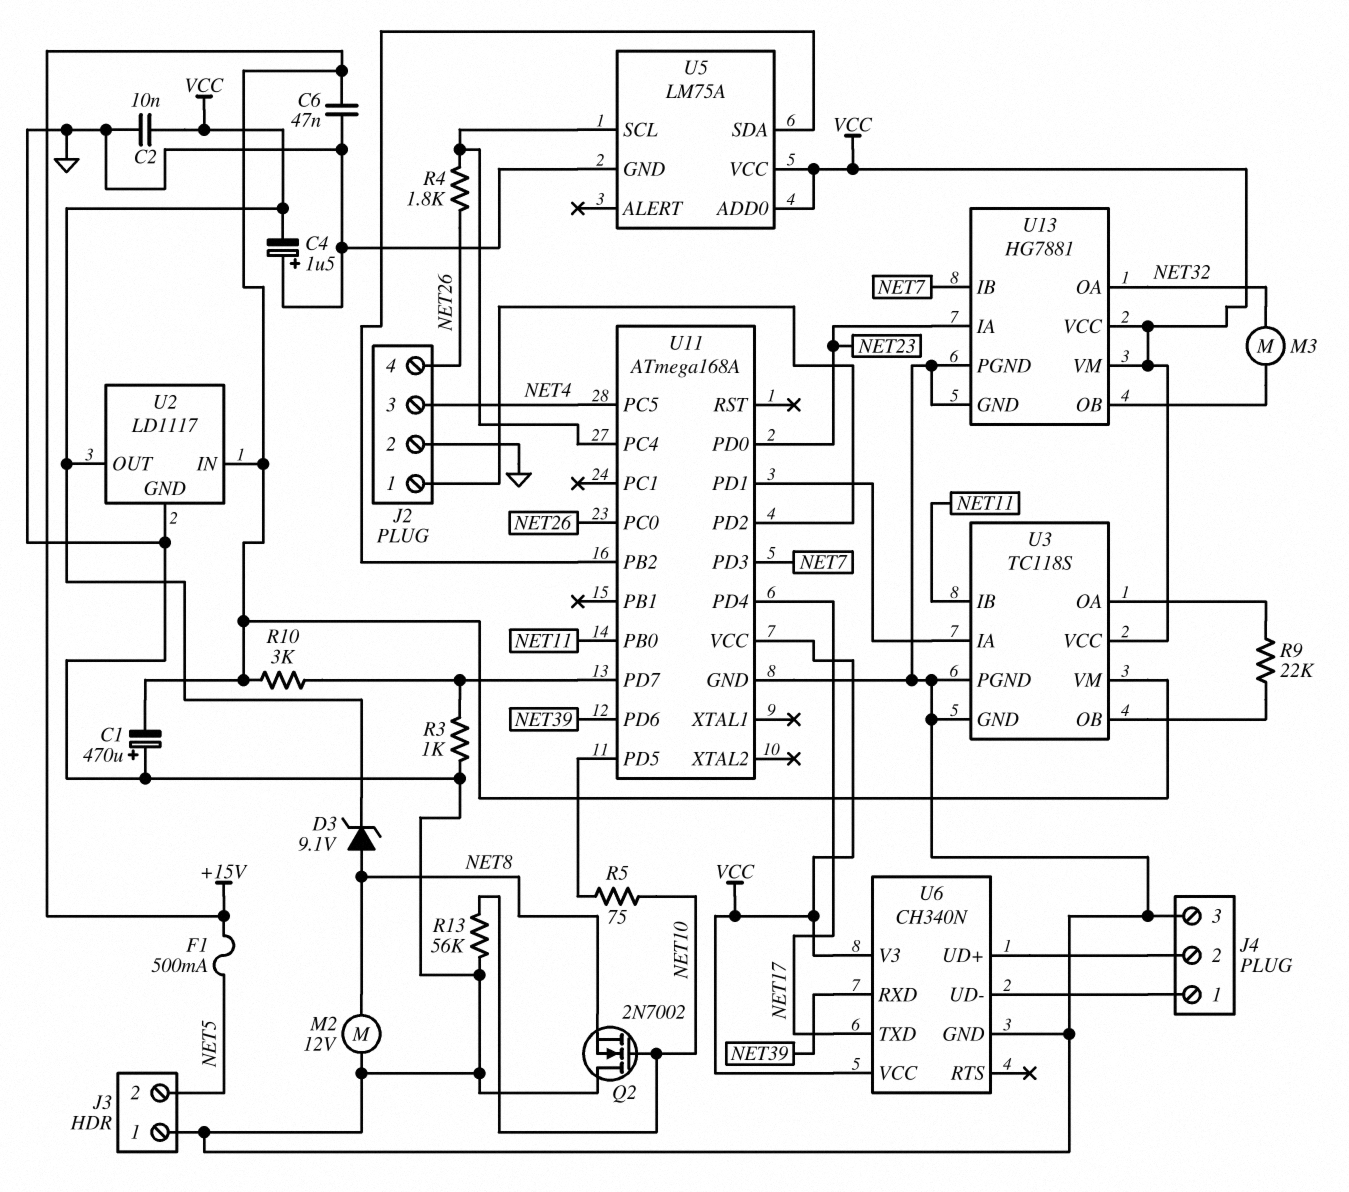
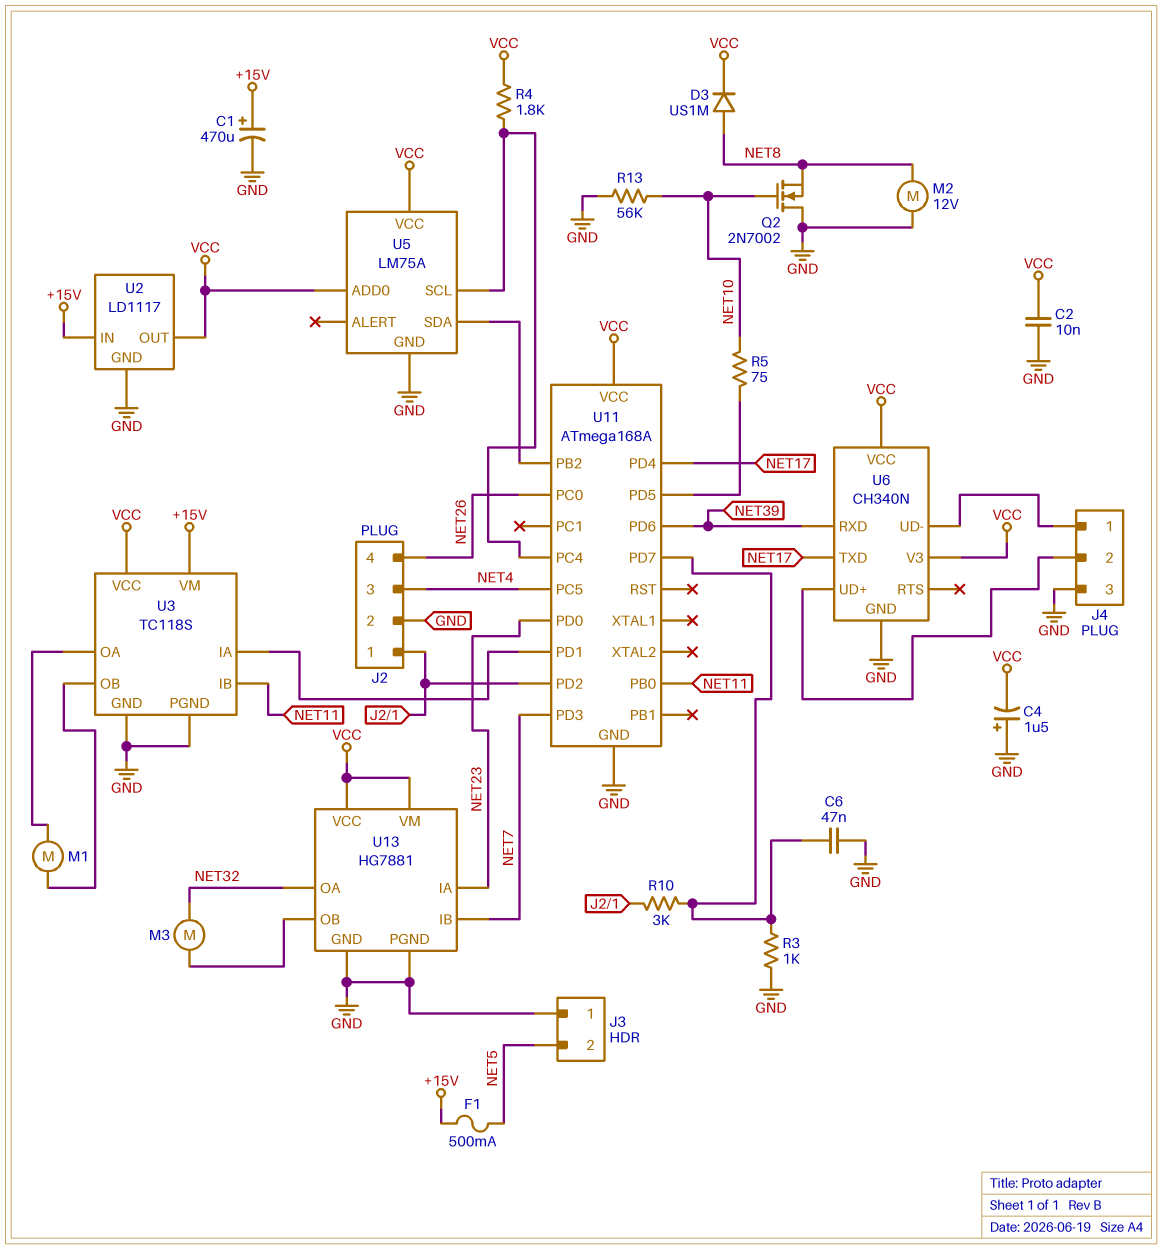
C1: 470uF (plus GND, minus +15V) -> 470uF (plus +15V, minus GND)
C6: 47nF (+15V, GND) -> 47nF (GND, U11/PD7)
D3: zener 9.1V (A NET8, K VCC) -> diode US1M (A NET8, K VCC)
M1: none -> motor (U3/OA, U3/OB)
R4: 1.8k (NET26, U5/SCL) -> 1.8k (U5/SCL, VCC)
R9: 22k (U3/OA, U3/OB) -> none
R10: 3k (+15V, U11/PD7) -> 3k (J2/1, U11/PD7)

